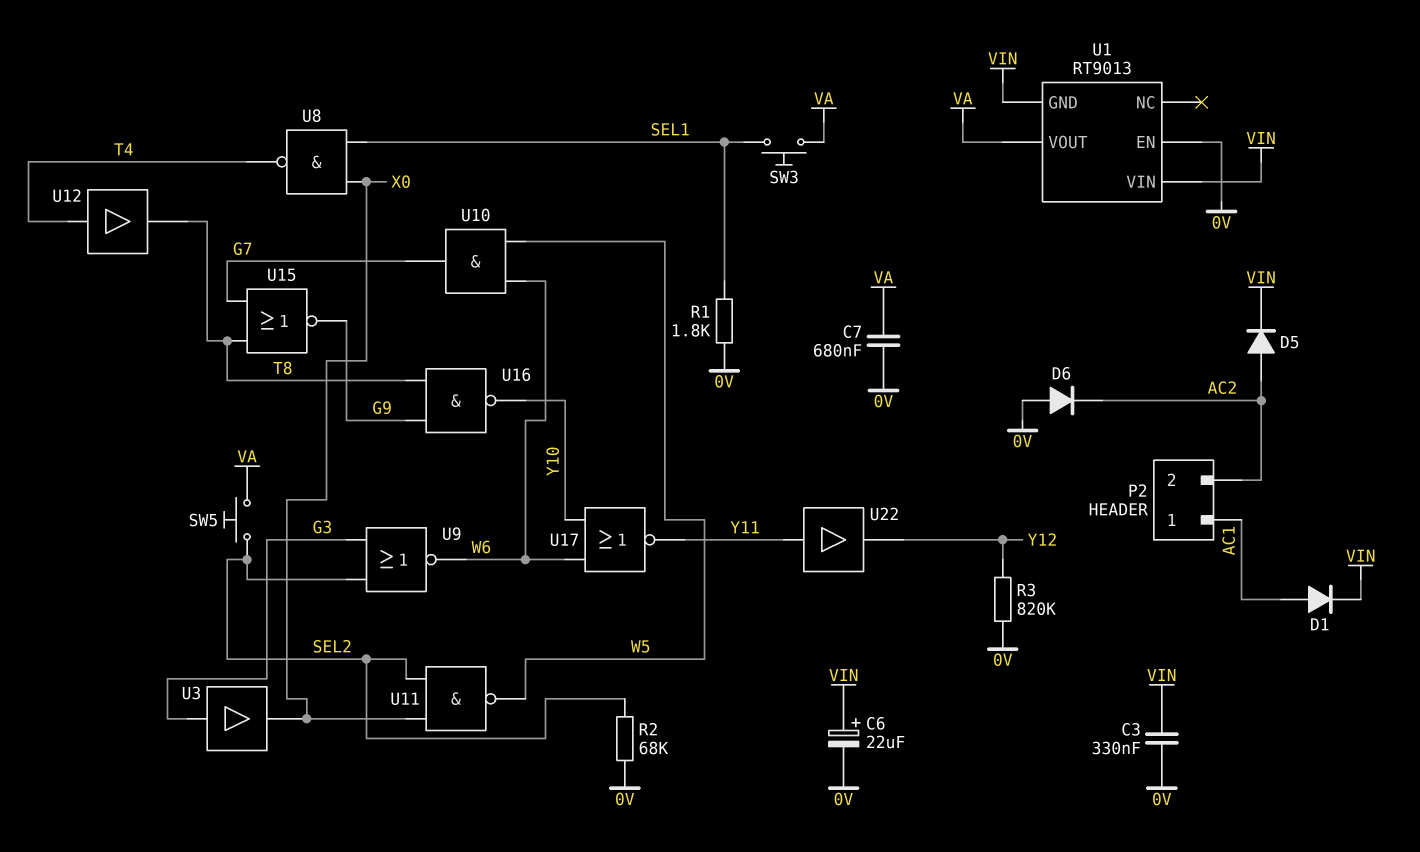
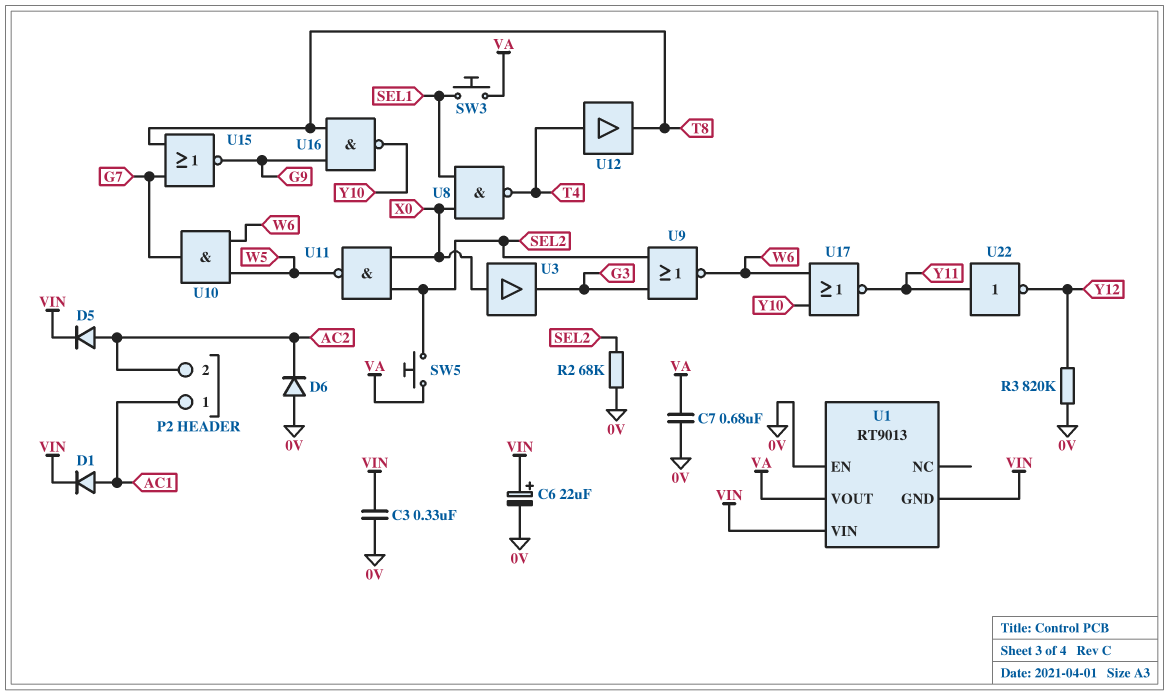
R1: 1.8k (0V, SEL1) -> none
U3: buffer (in G3, out X0) -> buffer (in X0, out G3)
U22: buffer (in Y11, out Y12) -> NOT (in Y11, out Y12)

